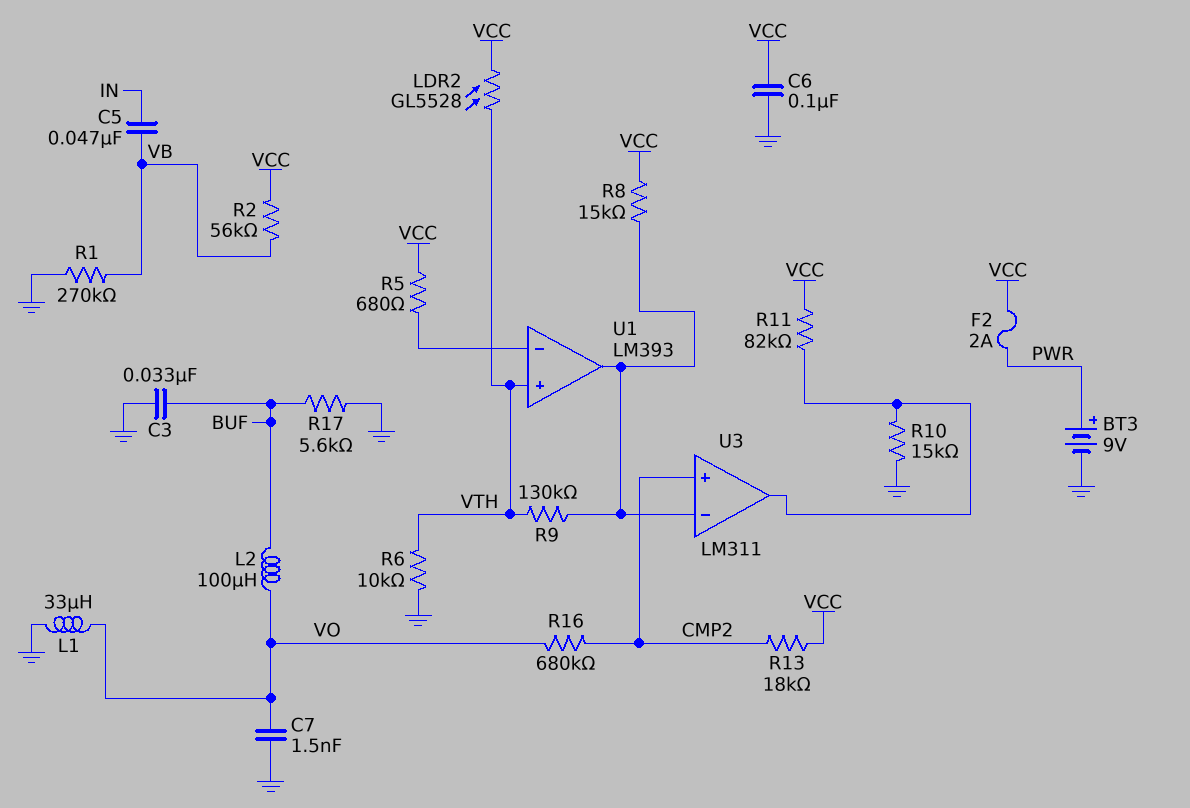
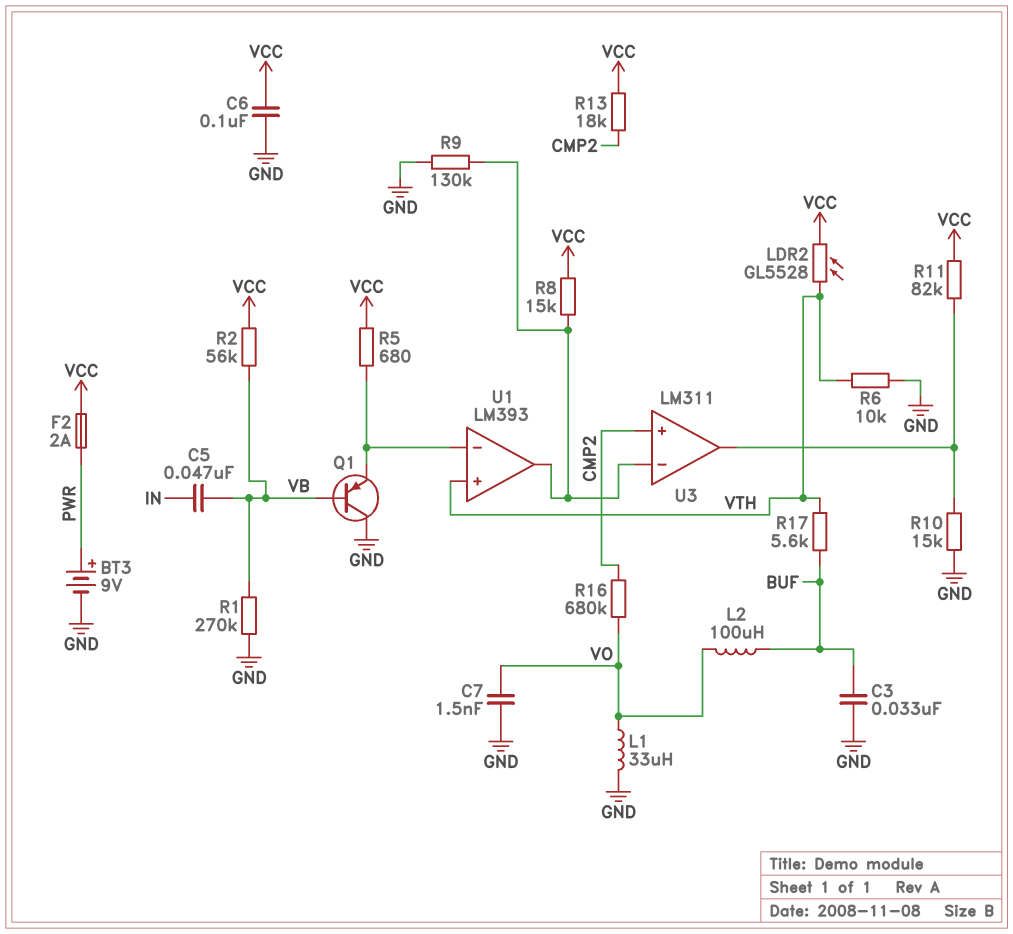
Q1: none -> PNP (B VB, C GND, E U1/in-)
R9: 130k (U1/out, VTH) -> 130k (GND, U1/out)
R17: 5.6k (BUF, GND) -> 5.6k (BUF, VTH)

